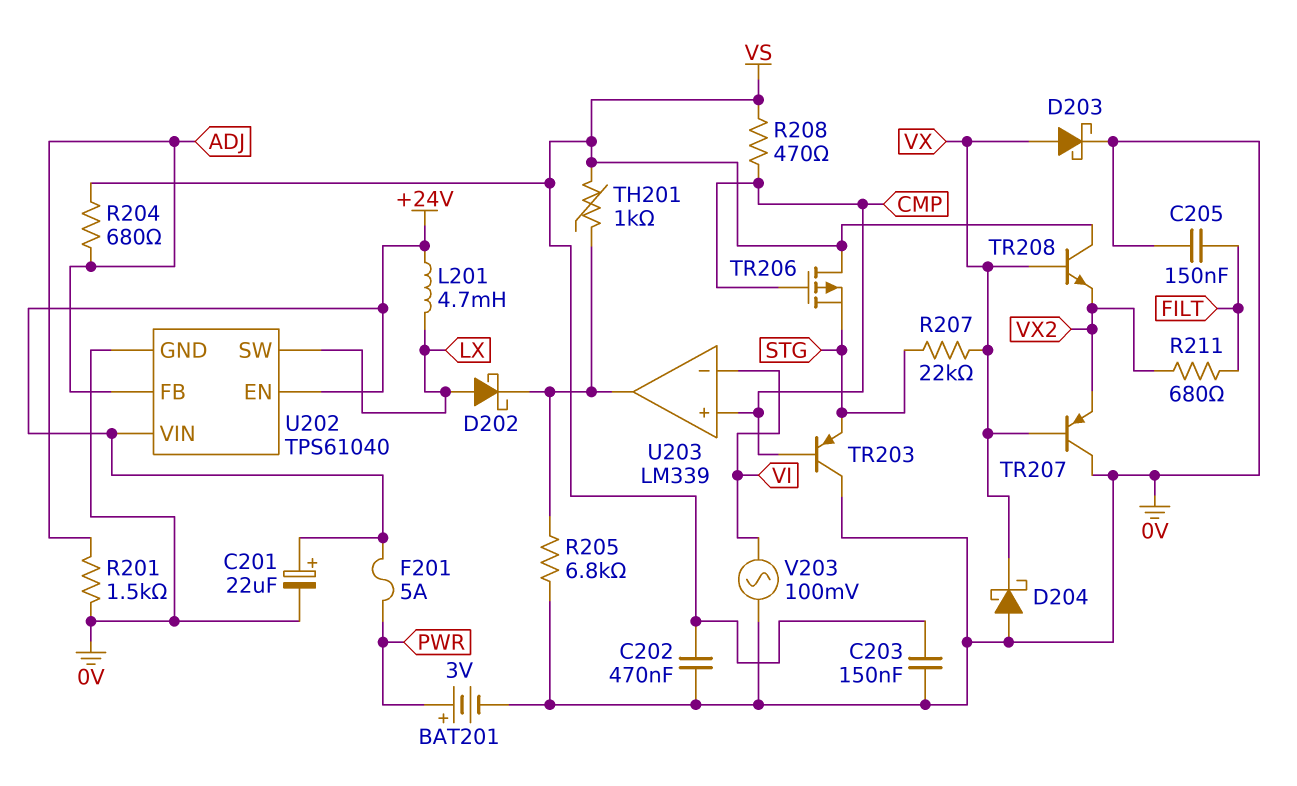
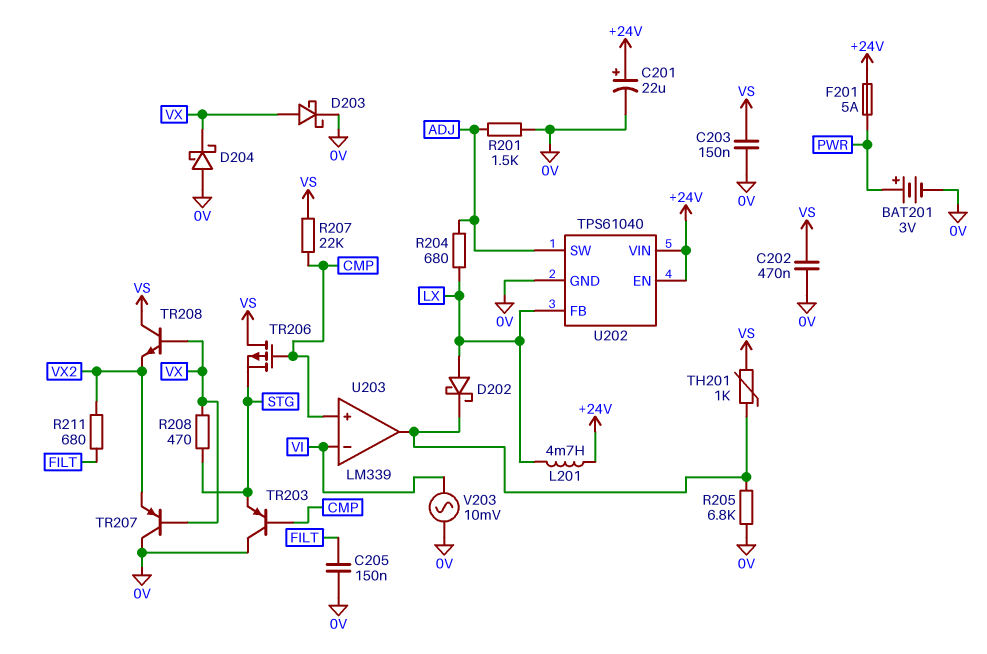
R204: 680 (ADJ, VS) -> 680 (ADJ, LX)
R207: 22k (STG, VX) -> 22k (CMP, VS)
R208: 470 (CMP, VS) -> 470 (STG, VX)
U202 pin FB: ADJ -> LX
U202 pin SW: LX -> ADJ
V203: AC 100mV (0V, VI) -> AC 10mV (0V, VI)

